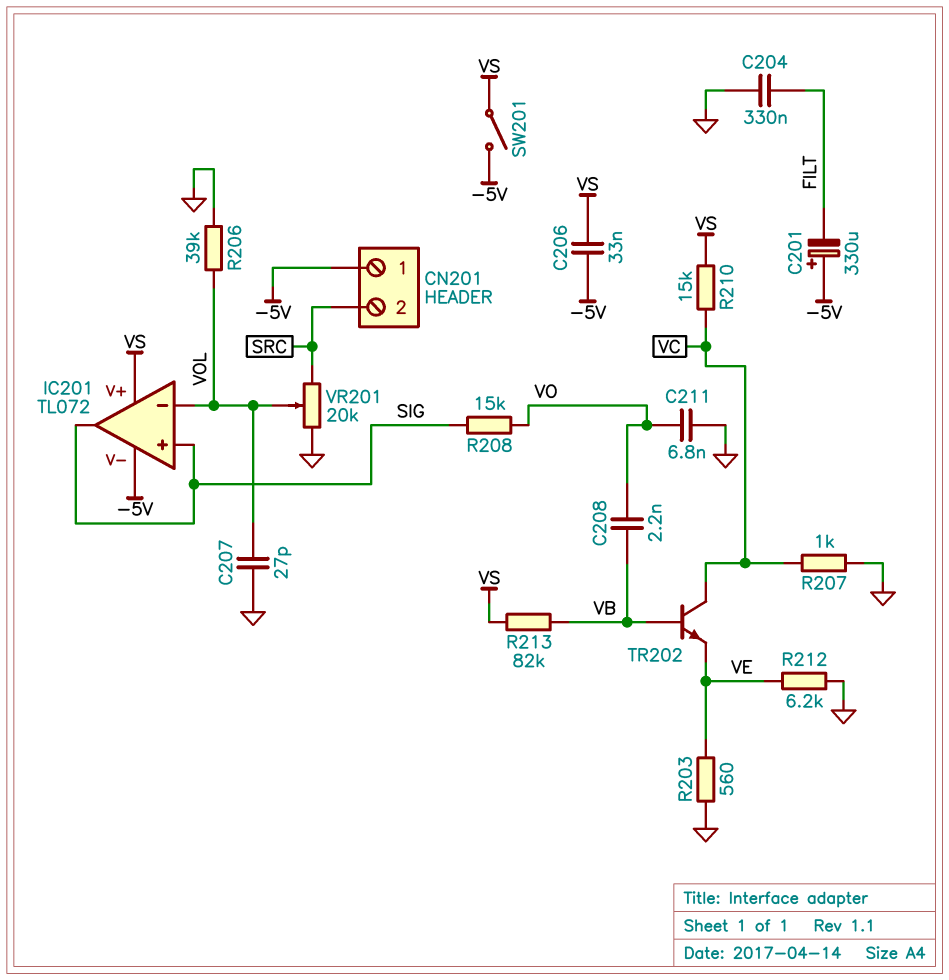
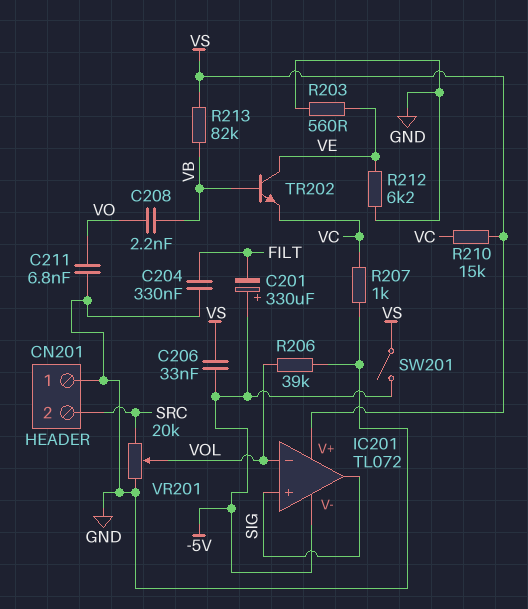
C207: 27pF (GND, VOL) -> none
CN201 pin 1: -5V -> GND
R208: 15k (SIG, VO) -> none
TR202: NPN (B VB, C VC, E VE) -> NPN (B VB, C VE, E VC)

